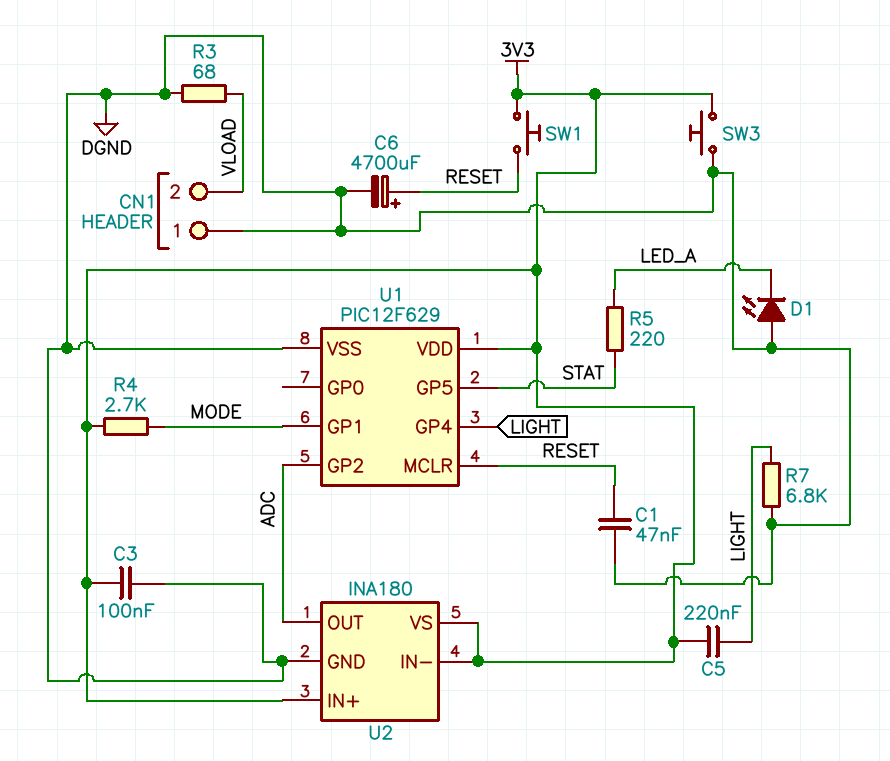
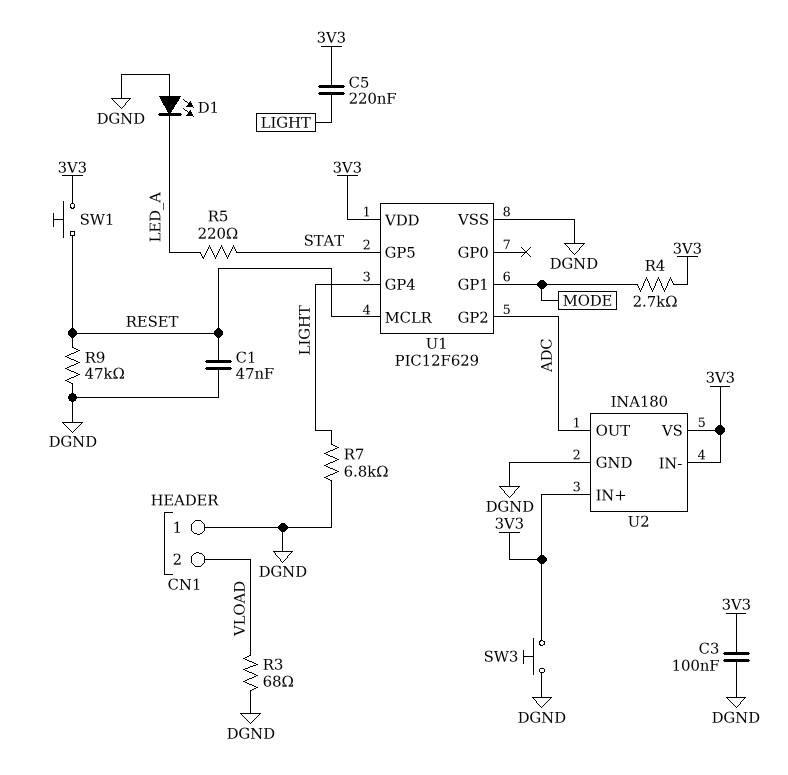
C6: 4700uF (plus RESET, minus DGND) -> none
R9: none -> 47k (DGND, RESET)

